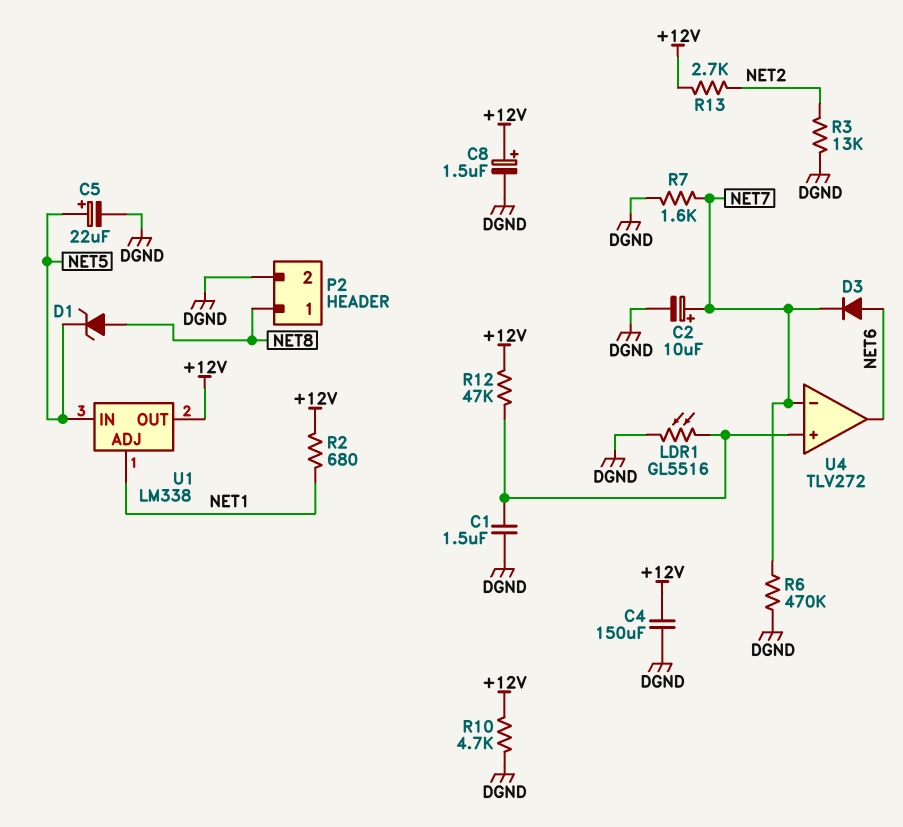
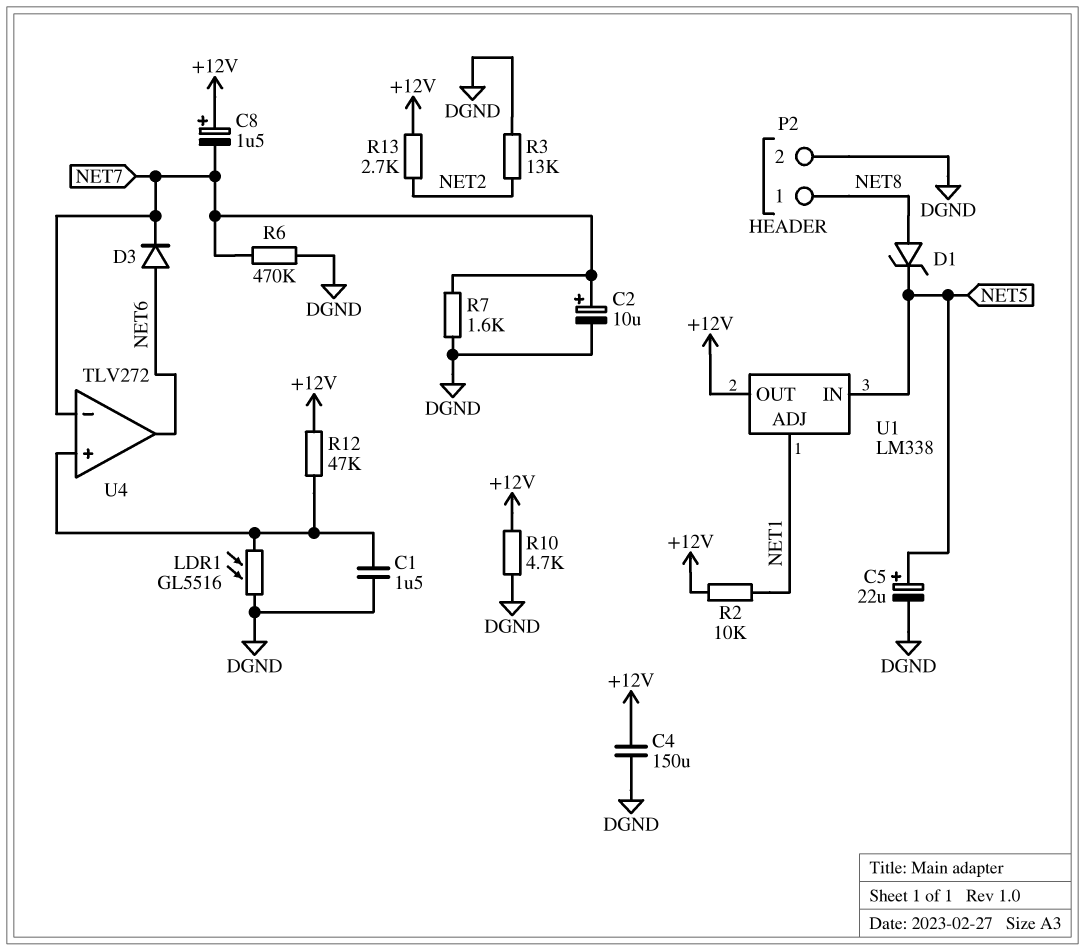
C8: 1.5uF (plus +12V, minus DGND) -> 1.5uF (plus +12V, minus NET7)
R2: 680 (+12V, NET1) -> 10k (+12V, NET1)

